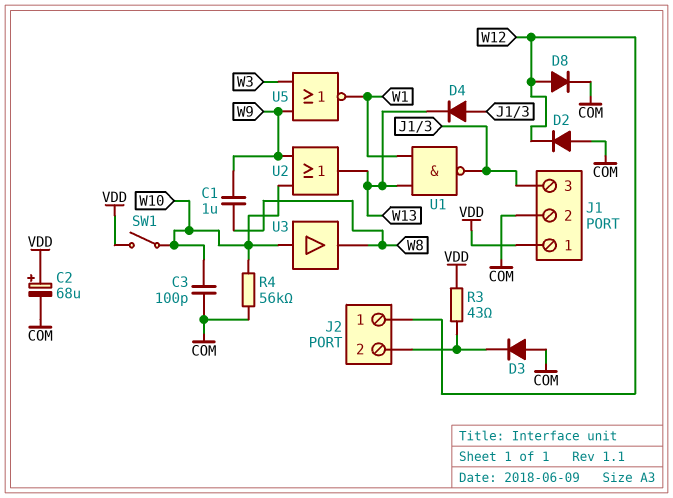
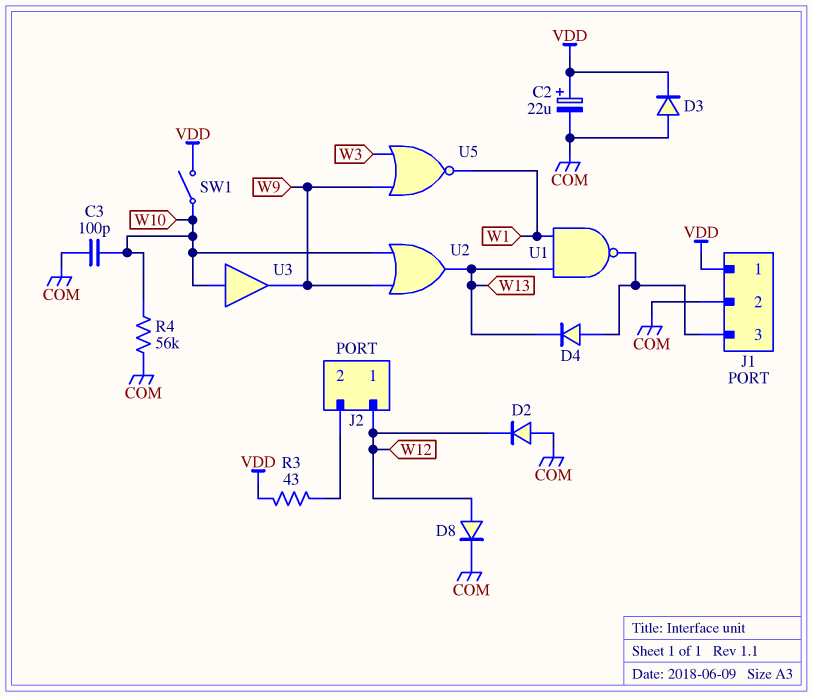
C1: 1uF (W8, W9) -> none
C2: 68uF (plus VDD, minus COM) -> 22uF (plus VDD, minus COM)
D3: diode (A COM, K J2/2) -> diode (A COM, K VDD)
U3: buffer (in W10, out W8) -> buffer (in W10, out W9)

